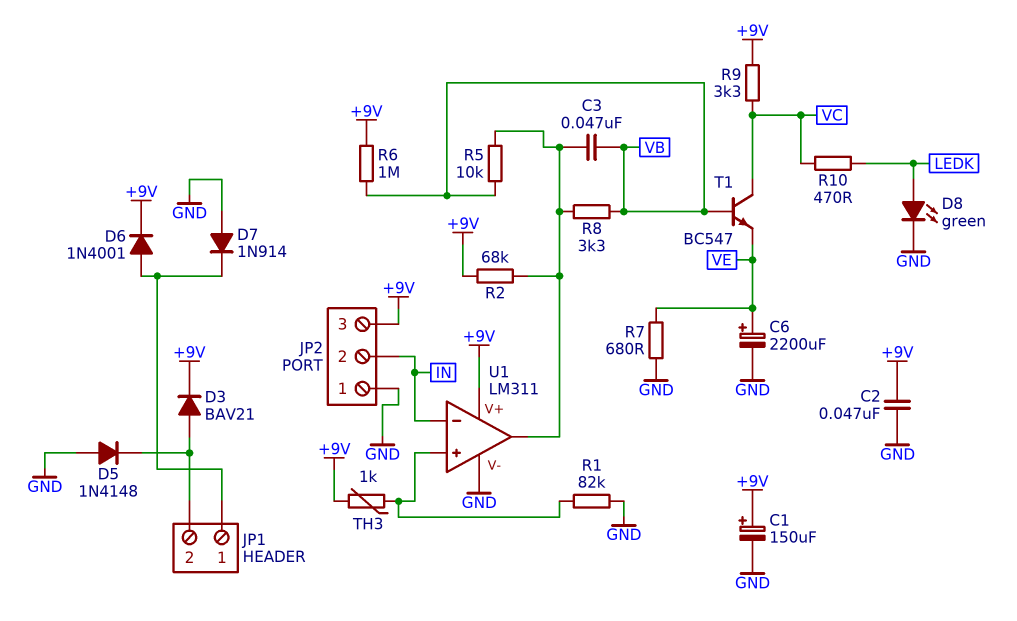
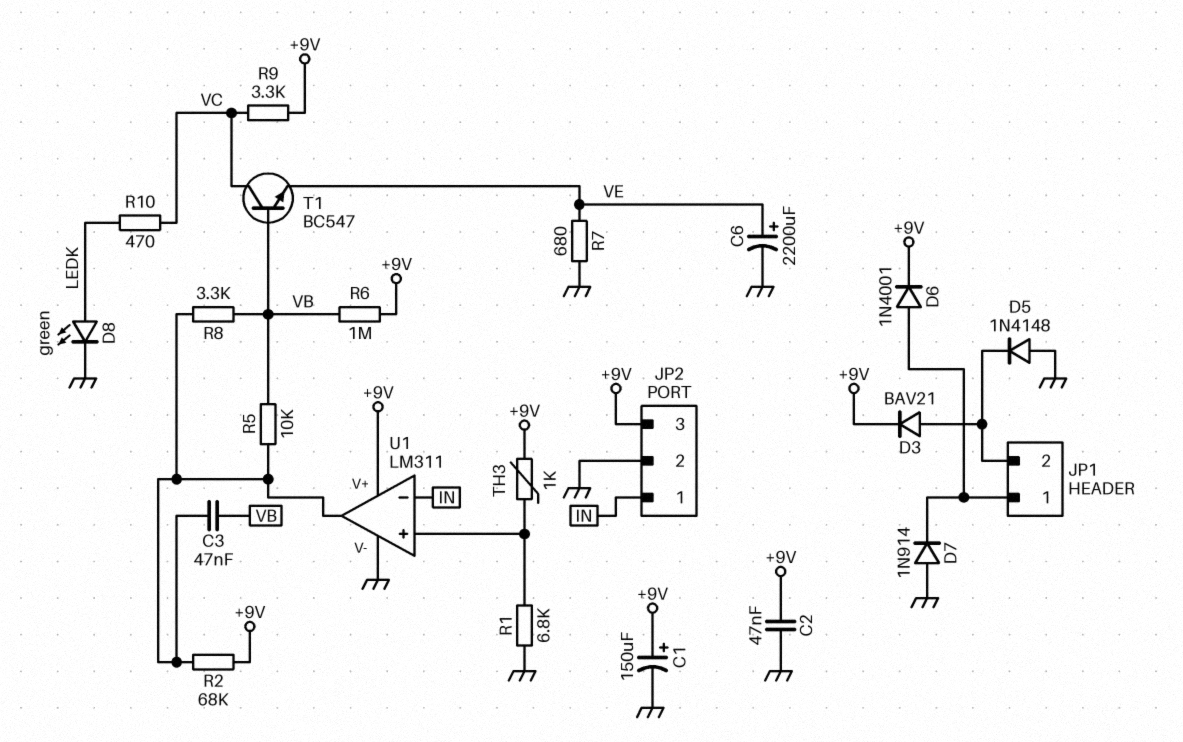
JP2 pin 1: GND -> IN
JP2 pin 2: IN -> GND
R1: 82k (GND, U1/in+) -> 6.8k (GND, U1/in+)

